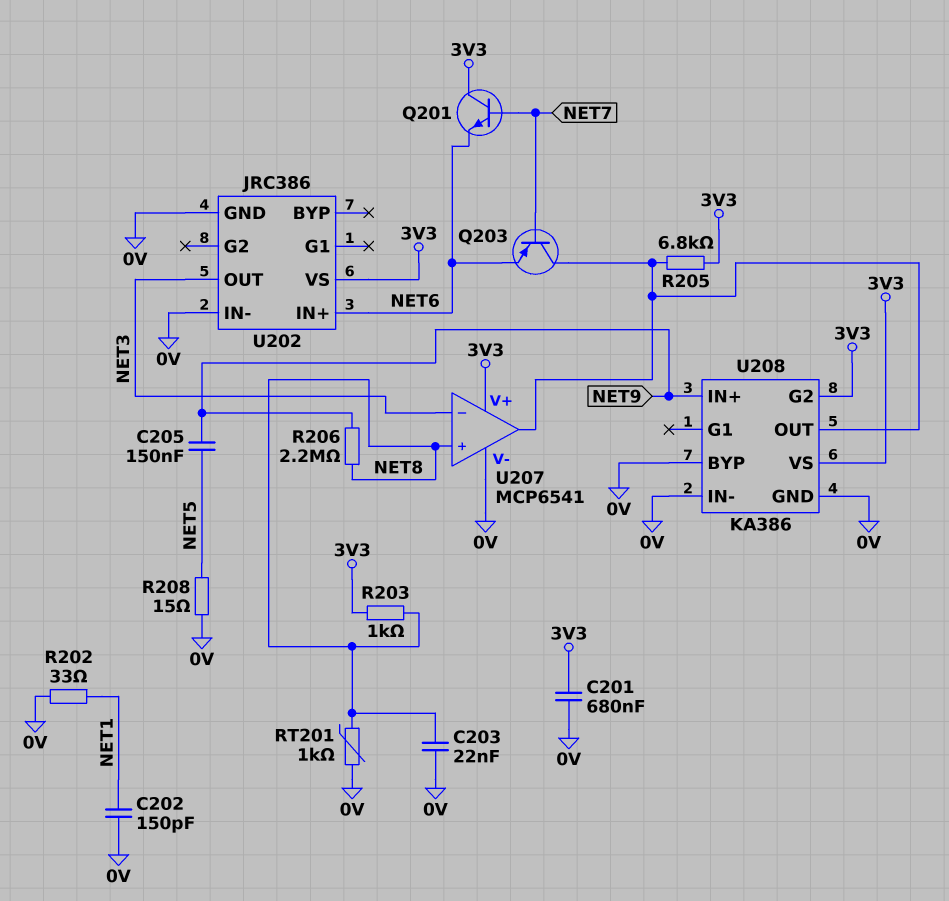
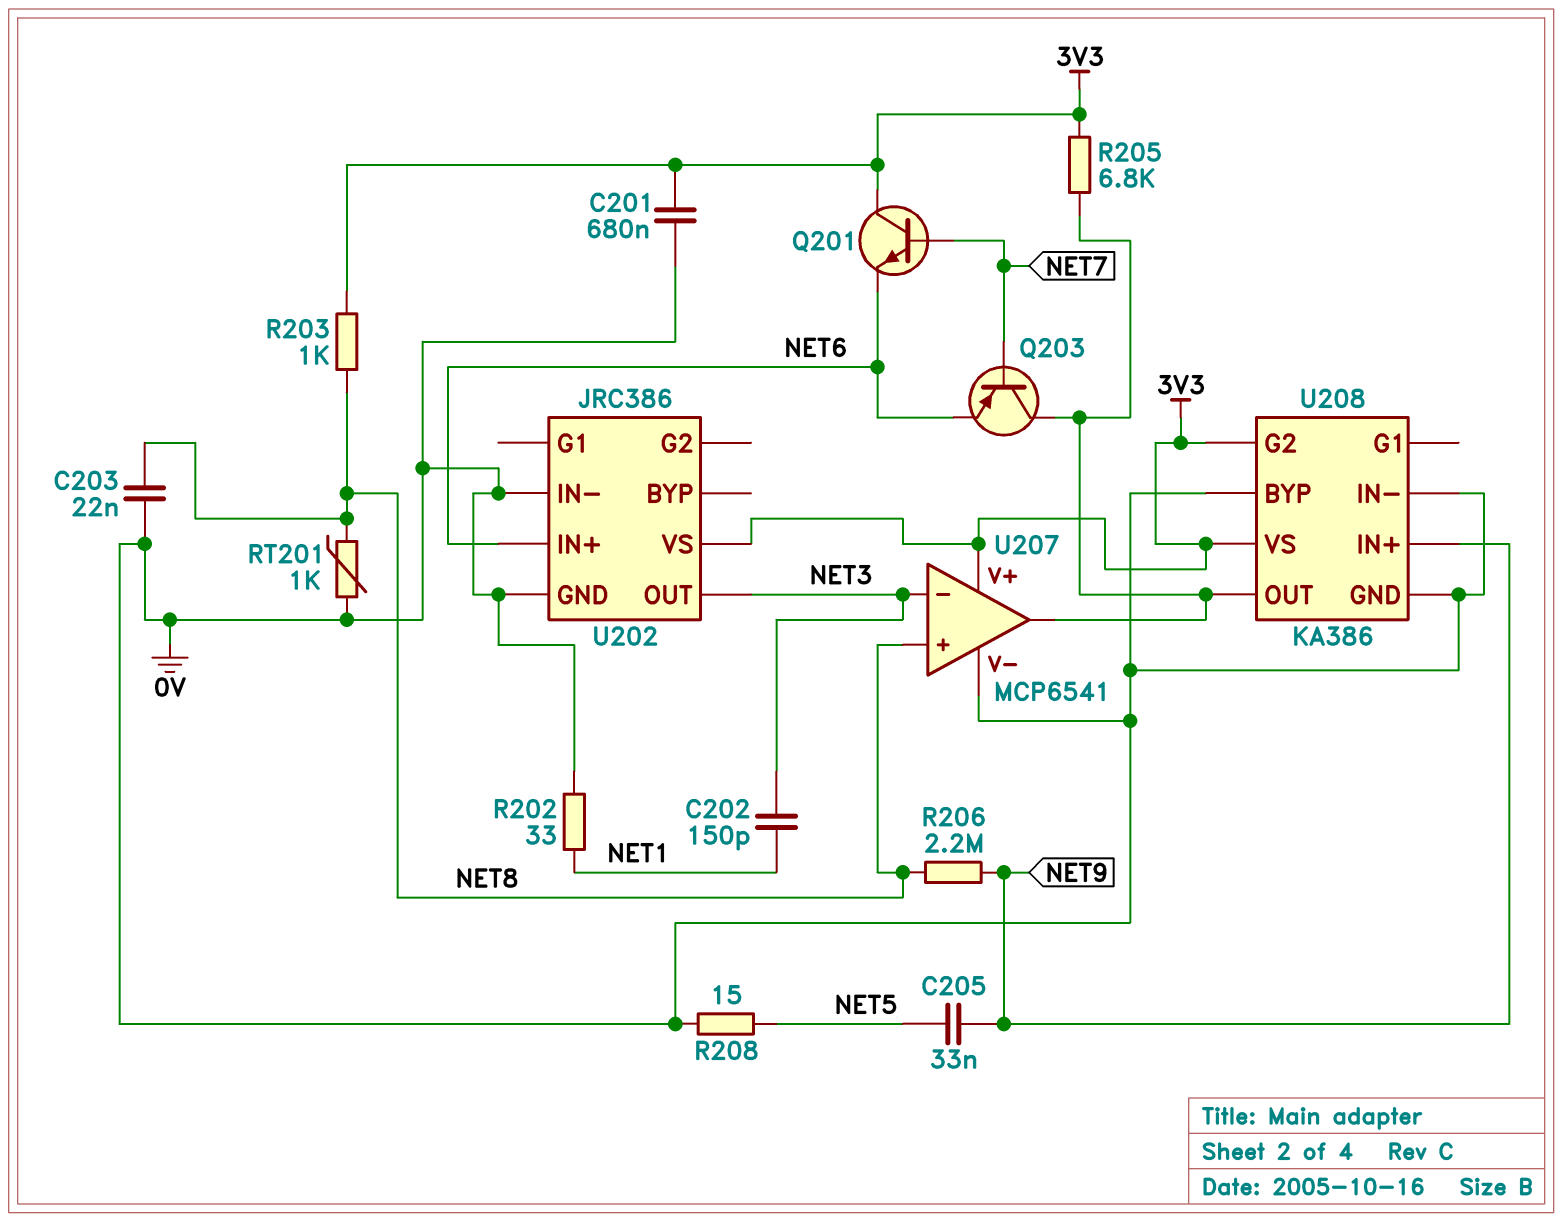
C202: 150pF (0V, NET1) -> 150pF (NET1, NET3)
C205: 150nF (NET5, NET9) -> 33nF (NET5, NET9)

